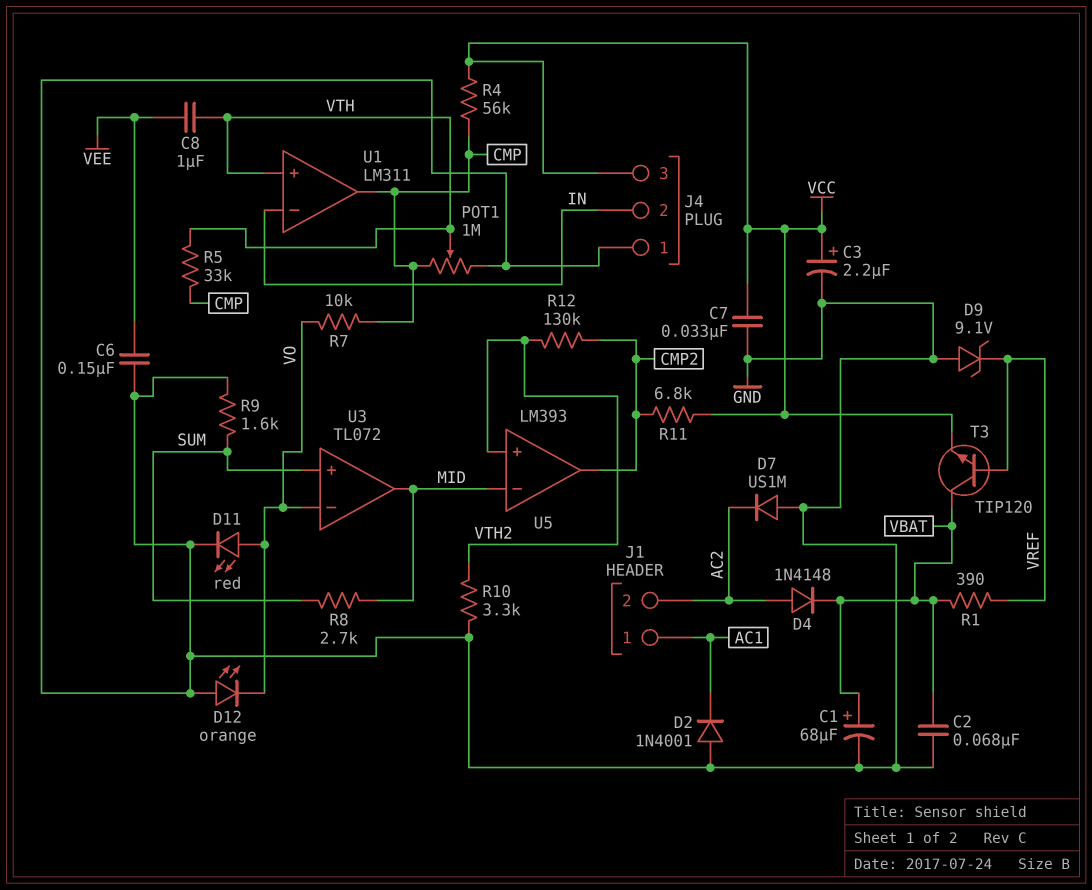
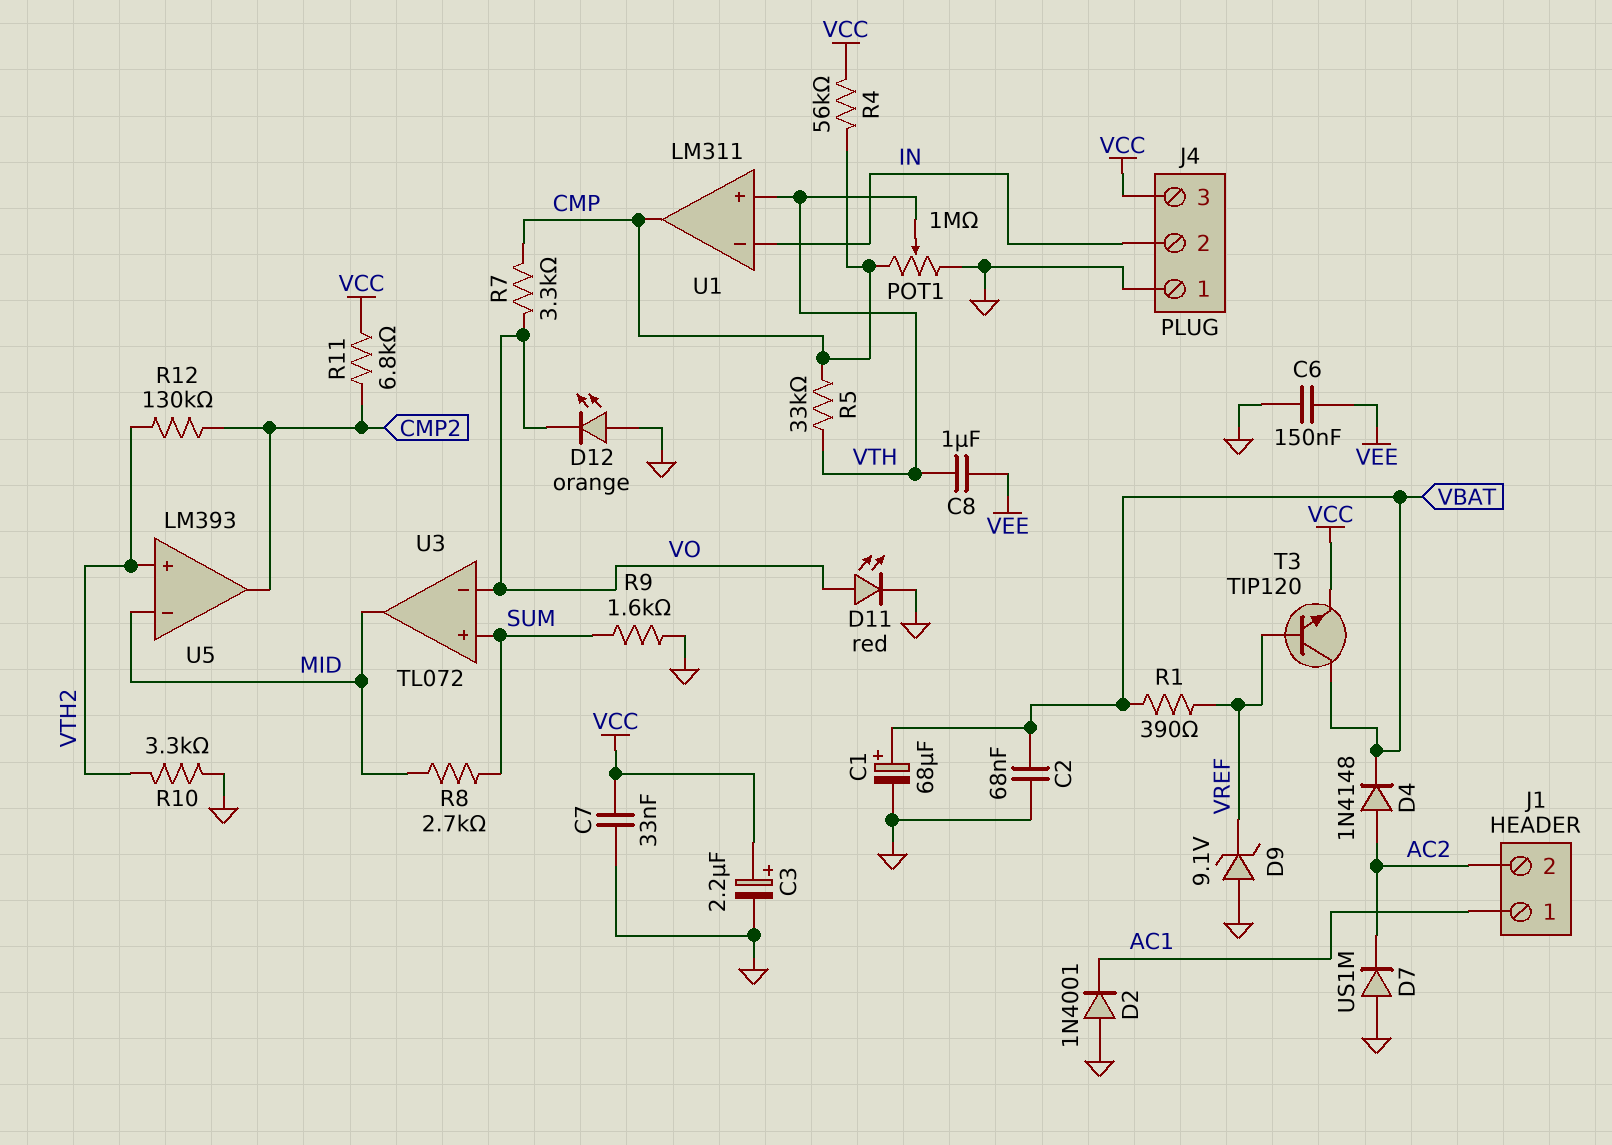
R7: 10k (CMP, VO) -> 3.3k (CMP, VO)

